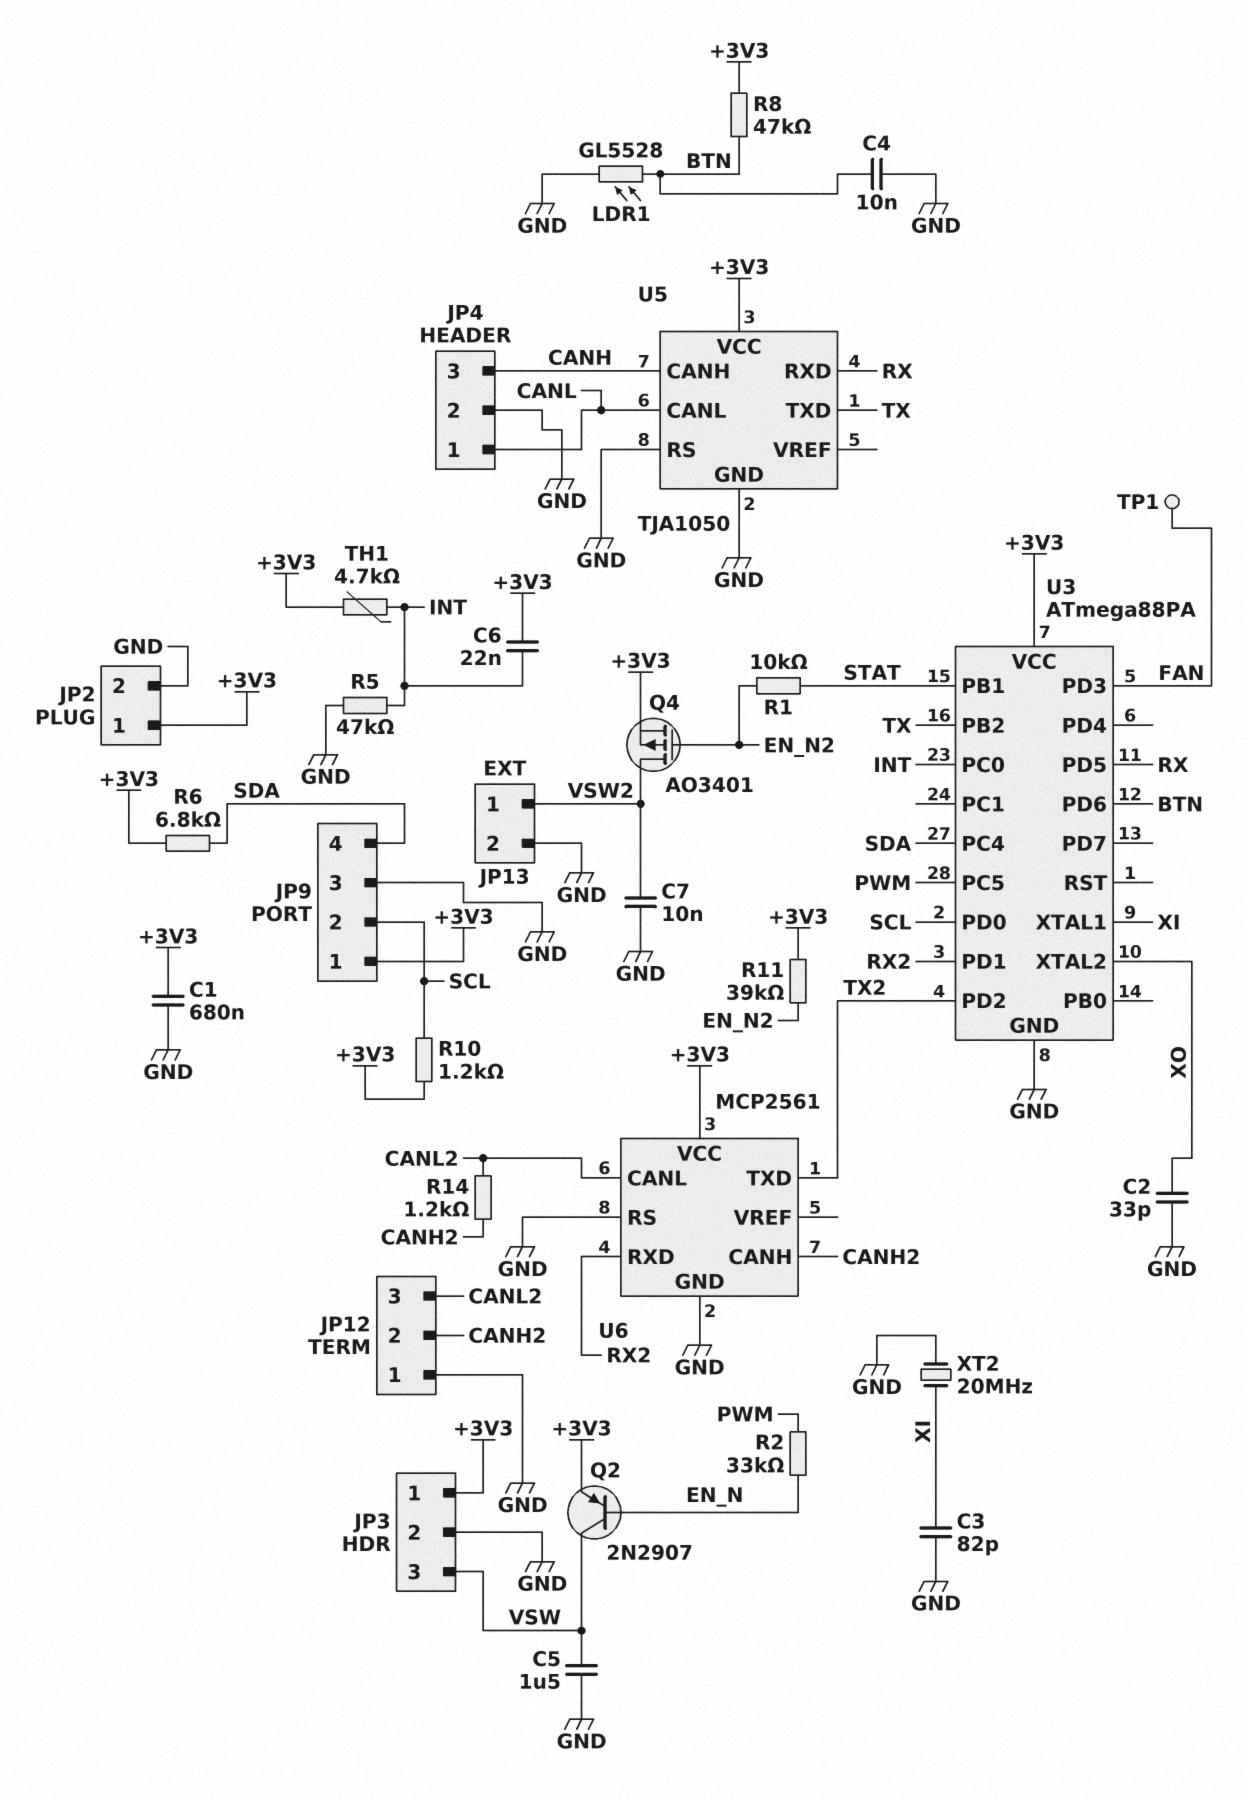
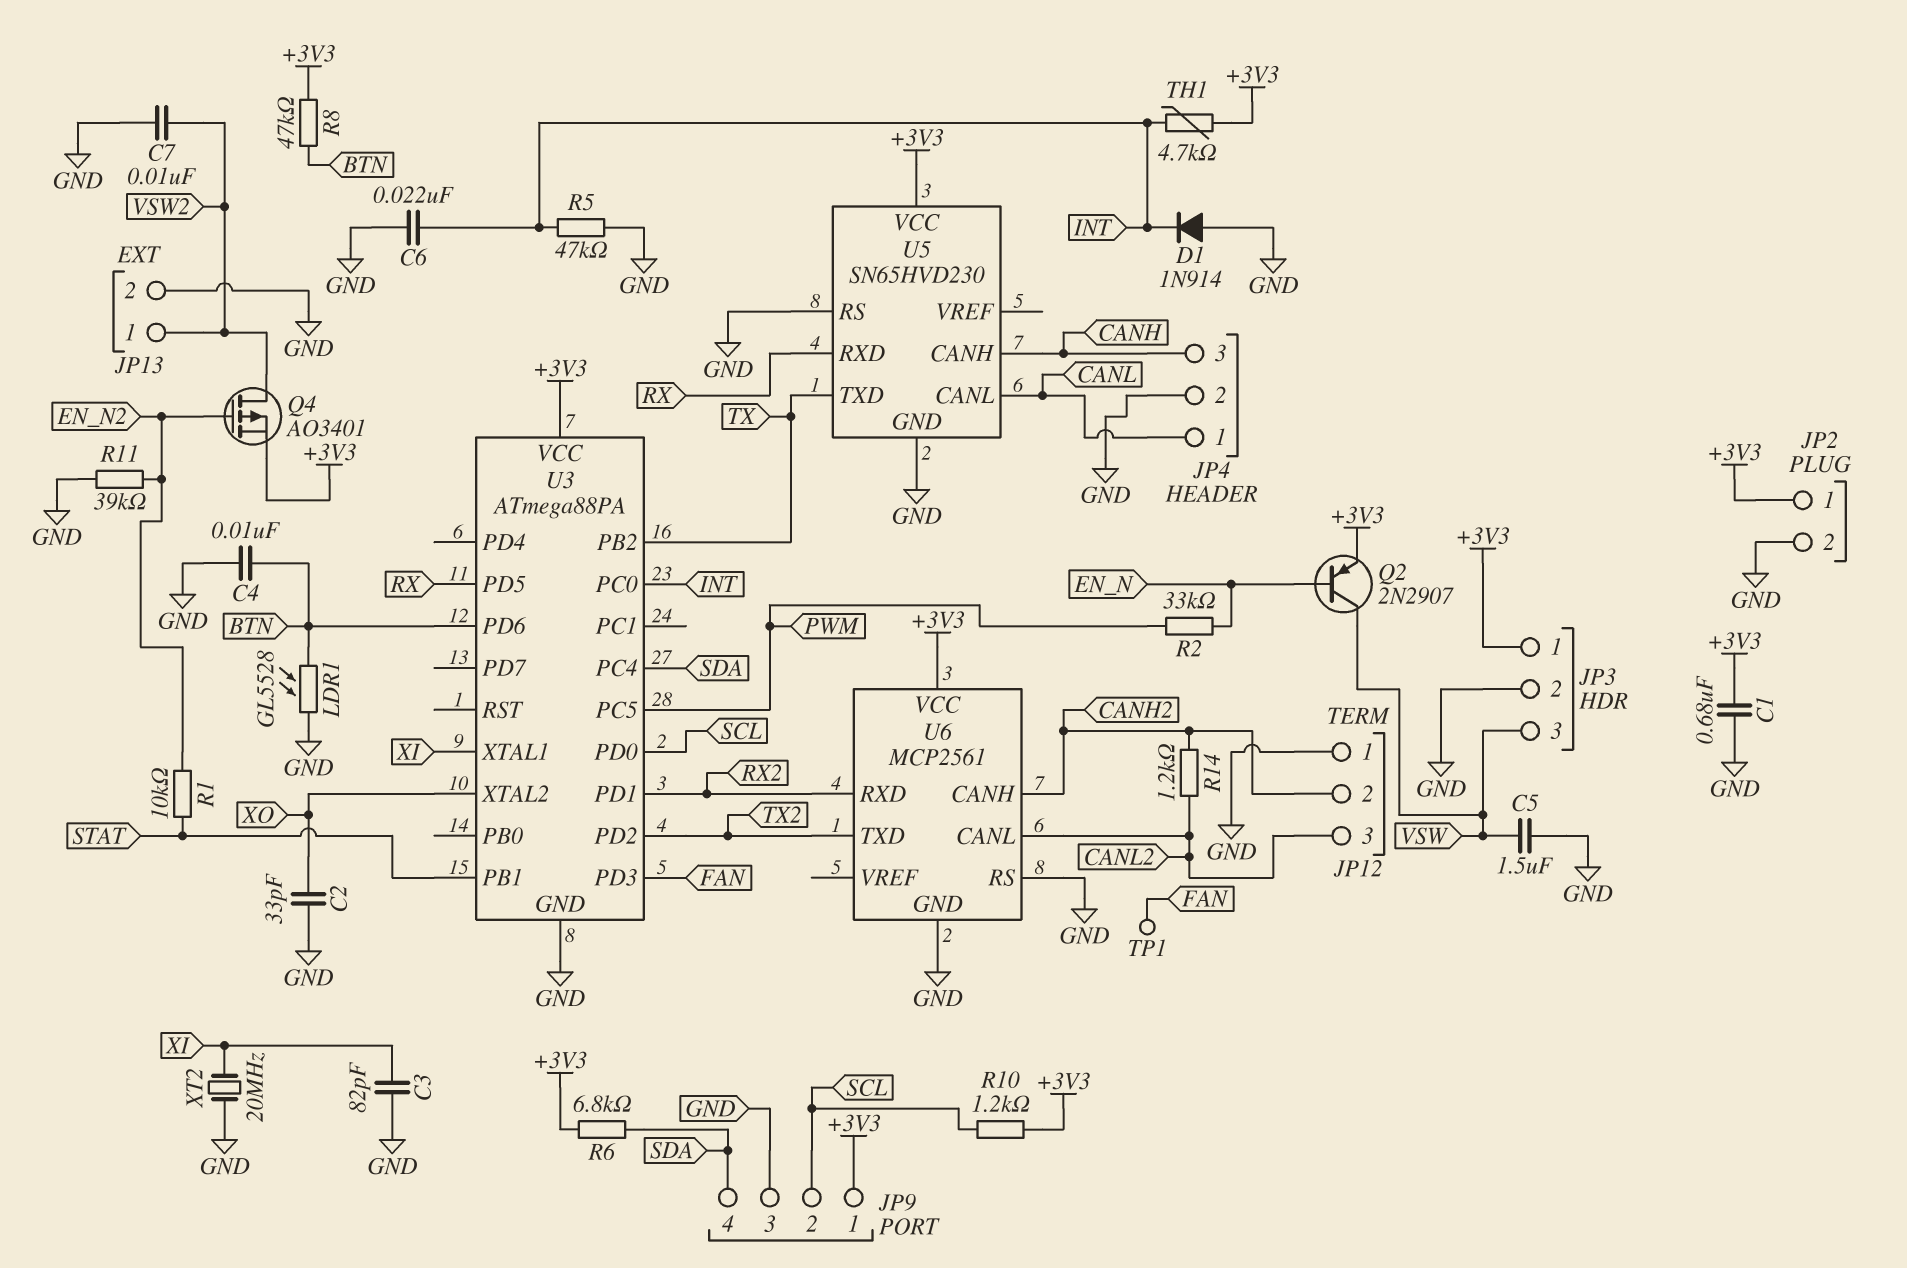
C6: 22nF (+3V3, INT) -> 22nF (GND, INT)
D1: none -> diode 1N914 (A GND, K INT)
R11: 39k (+3V3, EN_N2) -> 39k (EN_N2, GND)
U5: TJA1050 -> SN65HVD230

